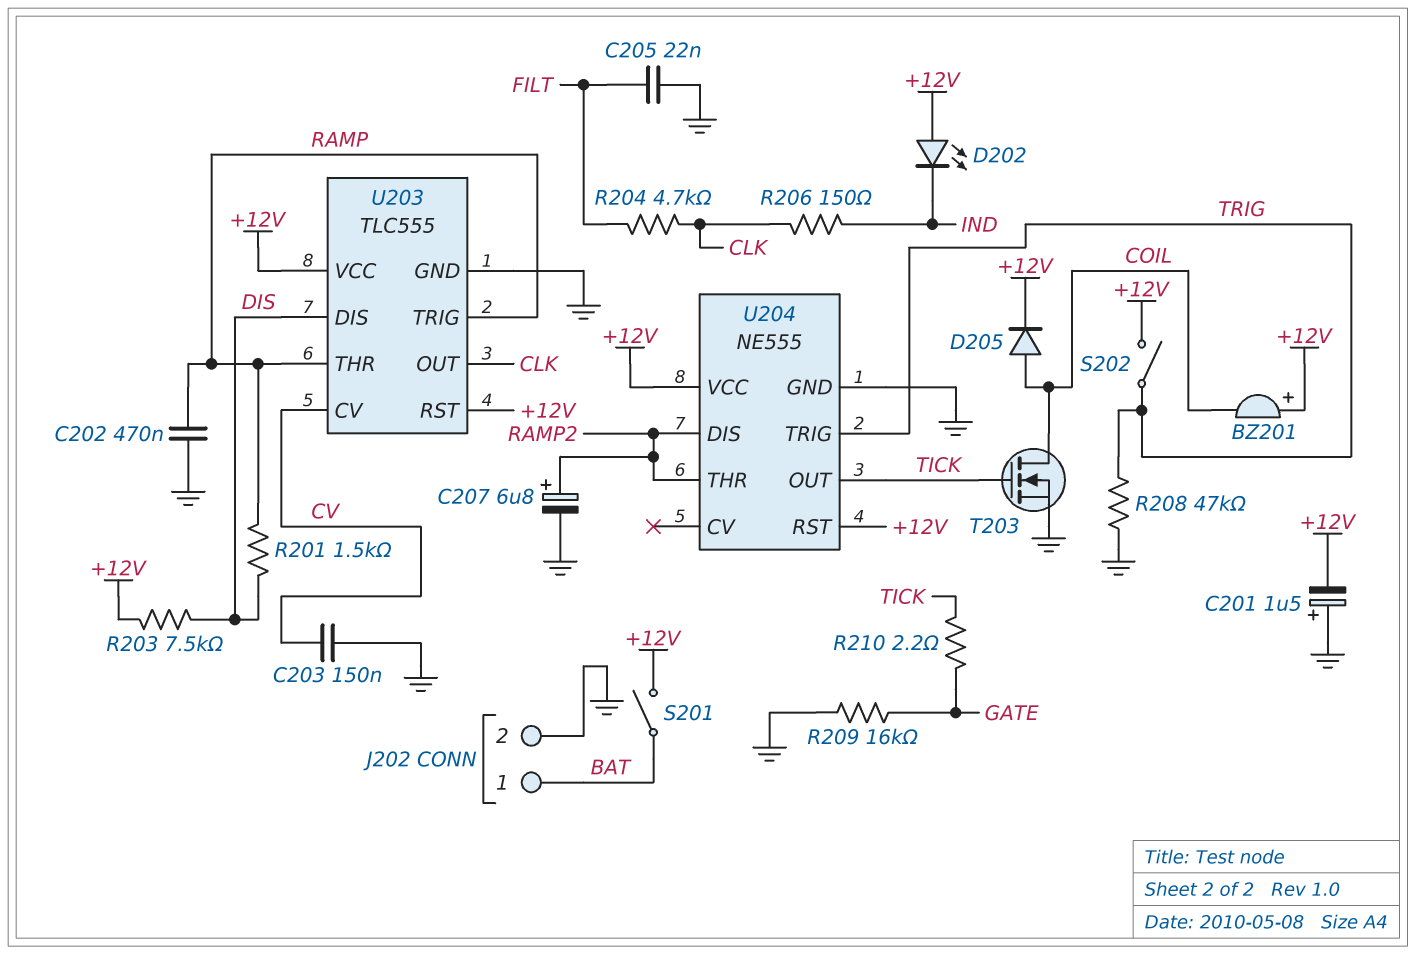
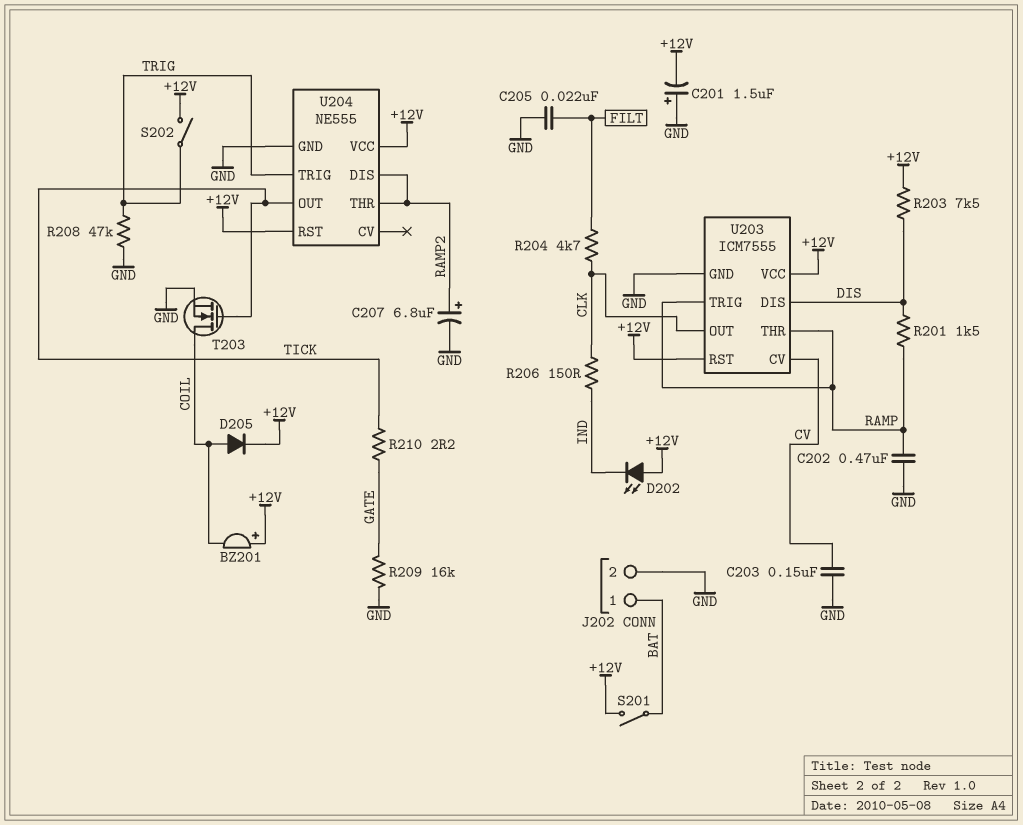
U203: TLC555 -> ICM7555

